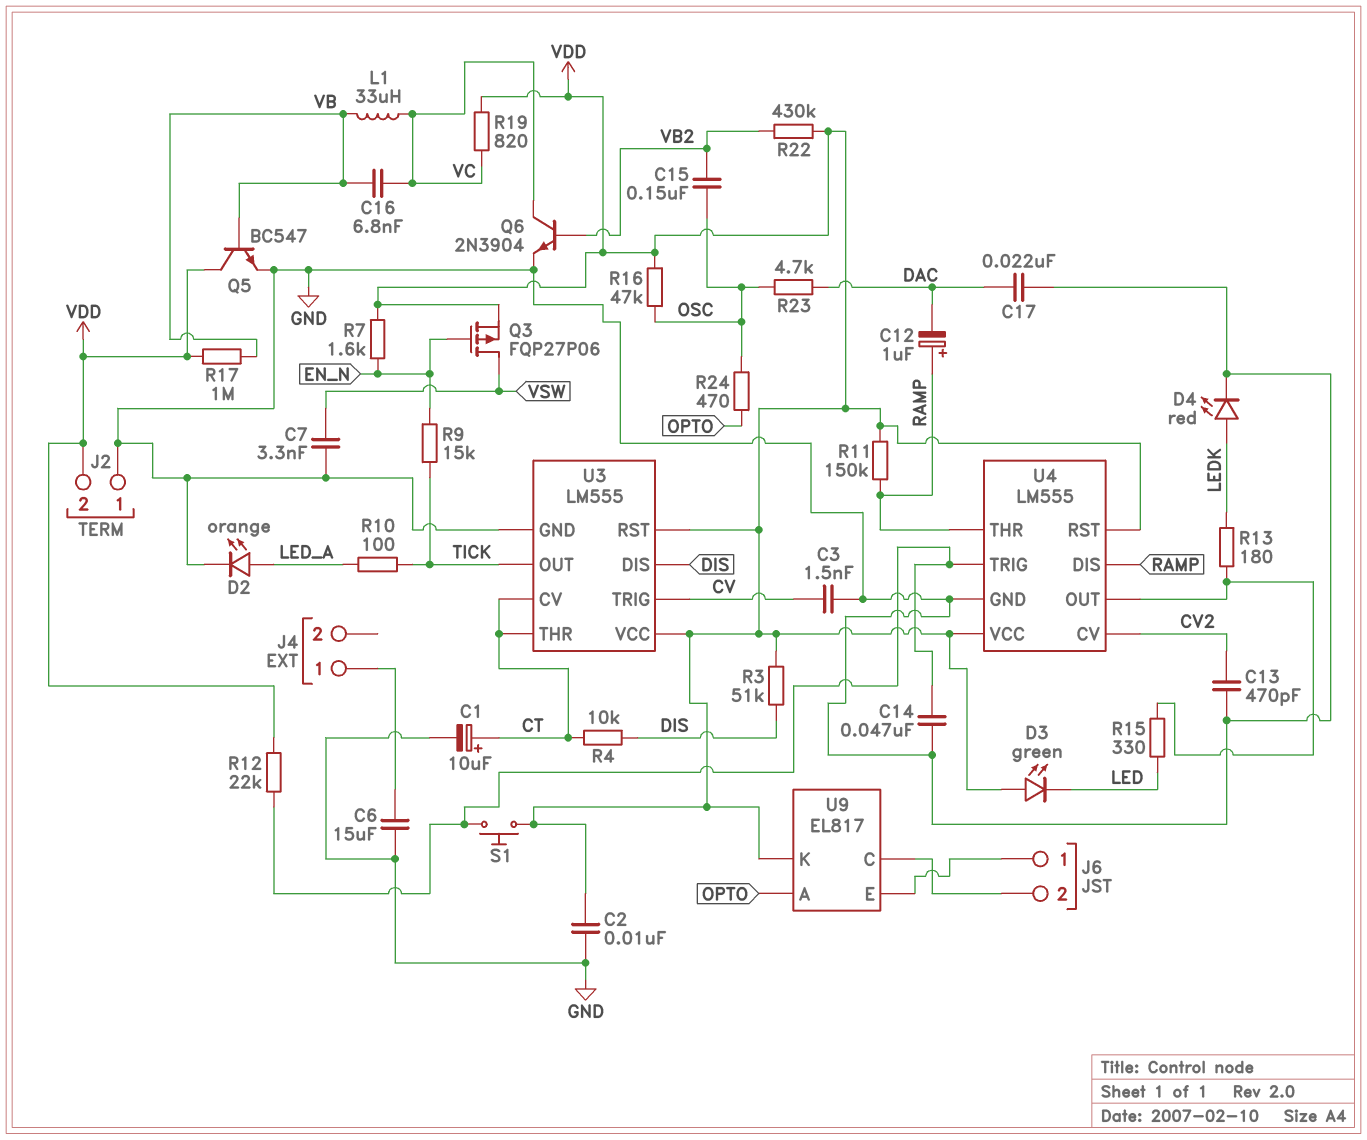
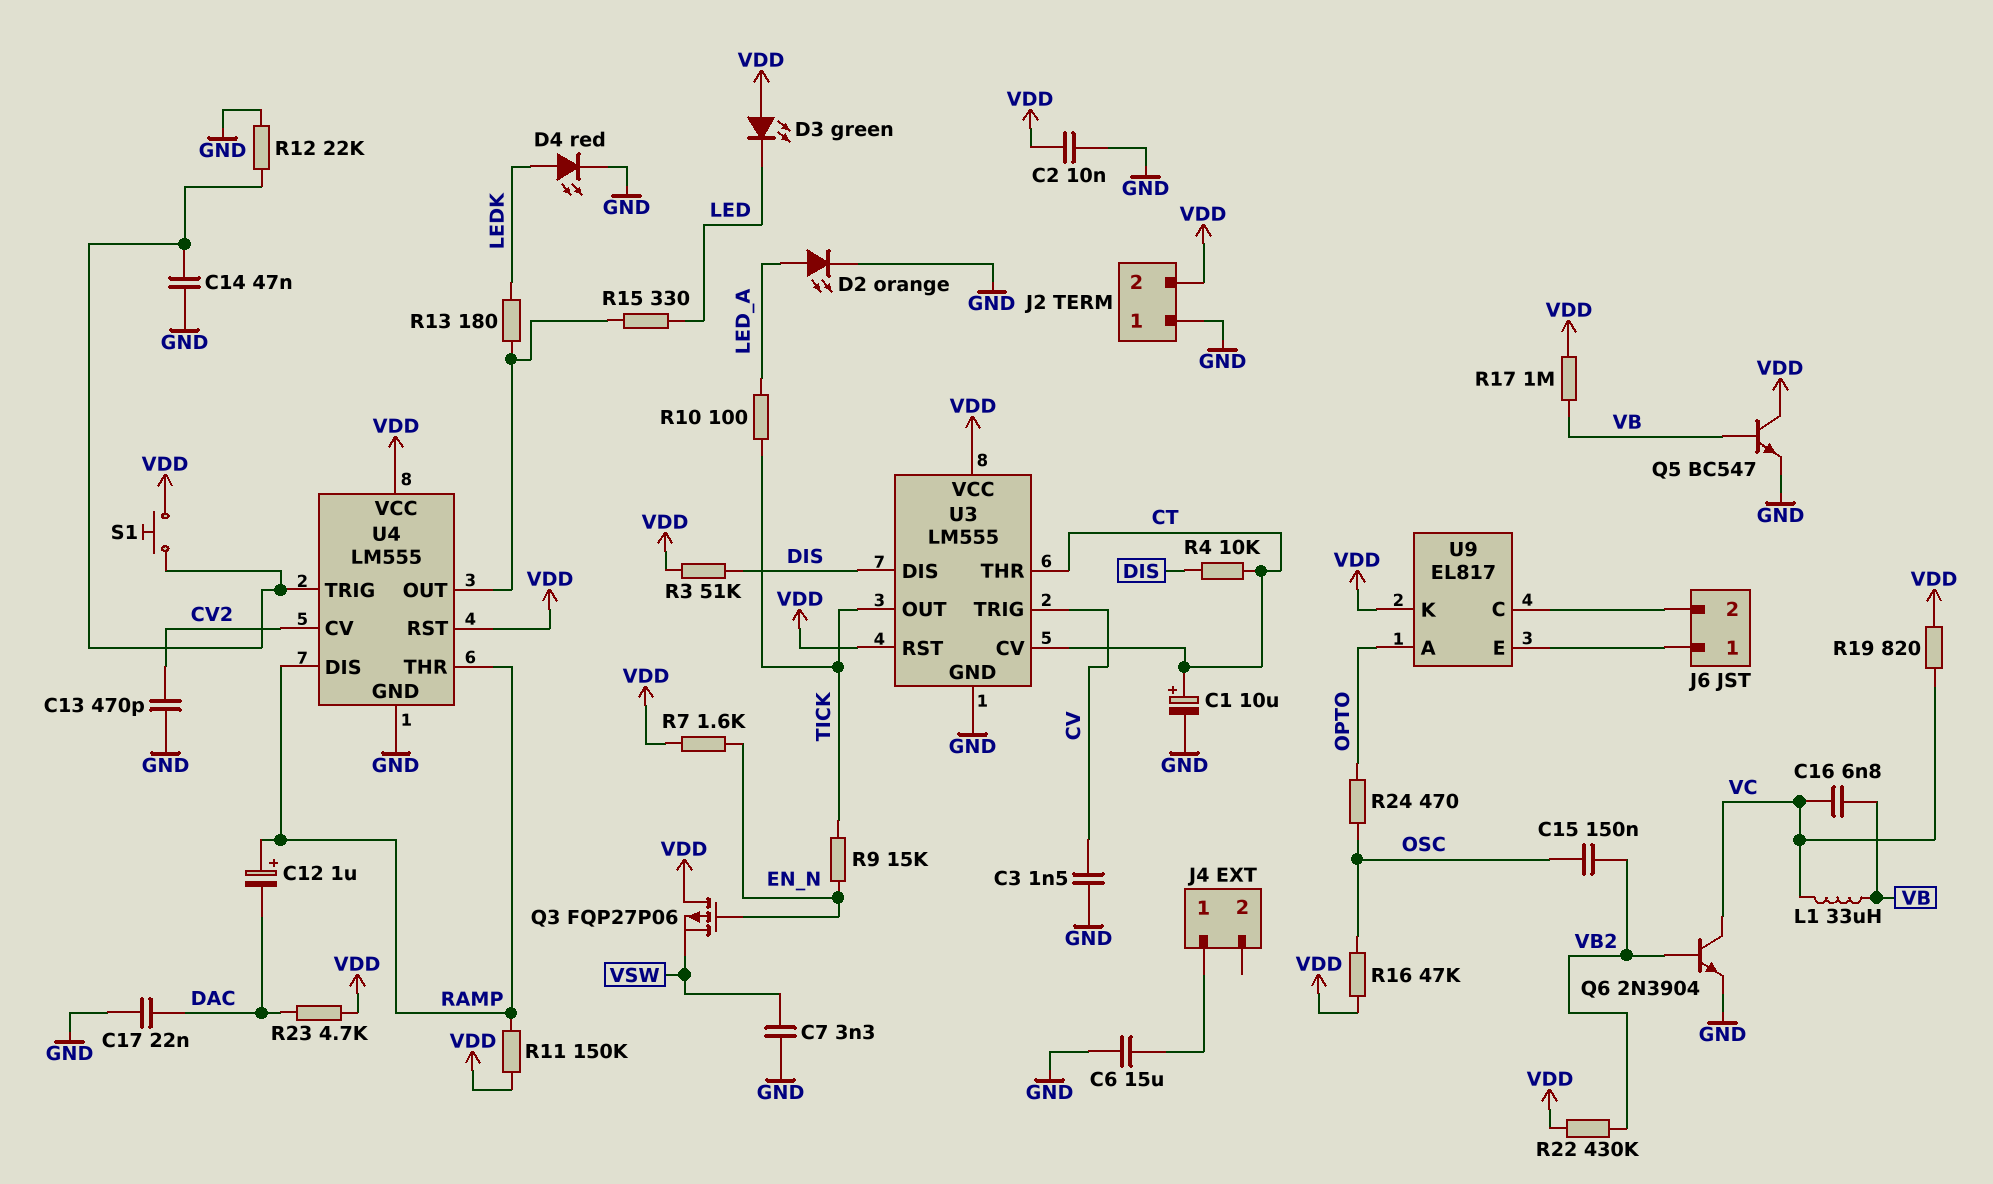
Q3: PMOS FQP27P06 (G EN_N, D VSW, S VDD) -> PMOS FQP27P06 (G EN_N, D VDD, S VSW)
R12: 22k (U4/TRIG, VDD) -> 22k (GND, U4/TRIG)
R23: 4.7k (DAC, OSC) -> 4.7k (DAC, VDD)

